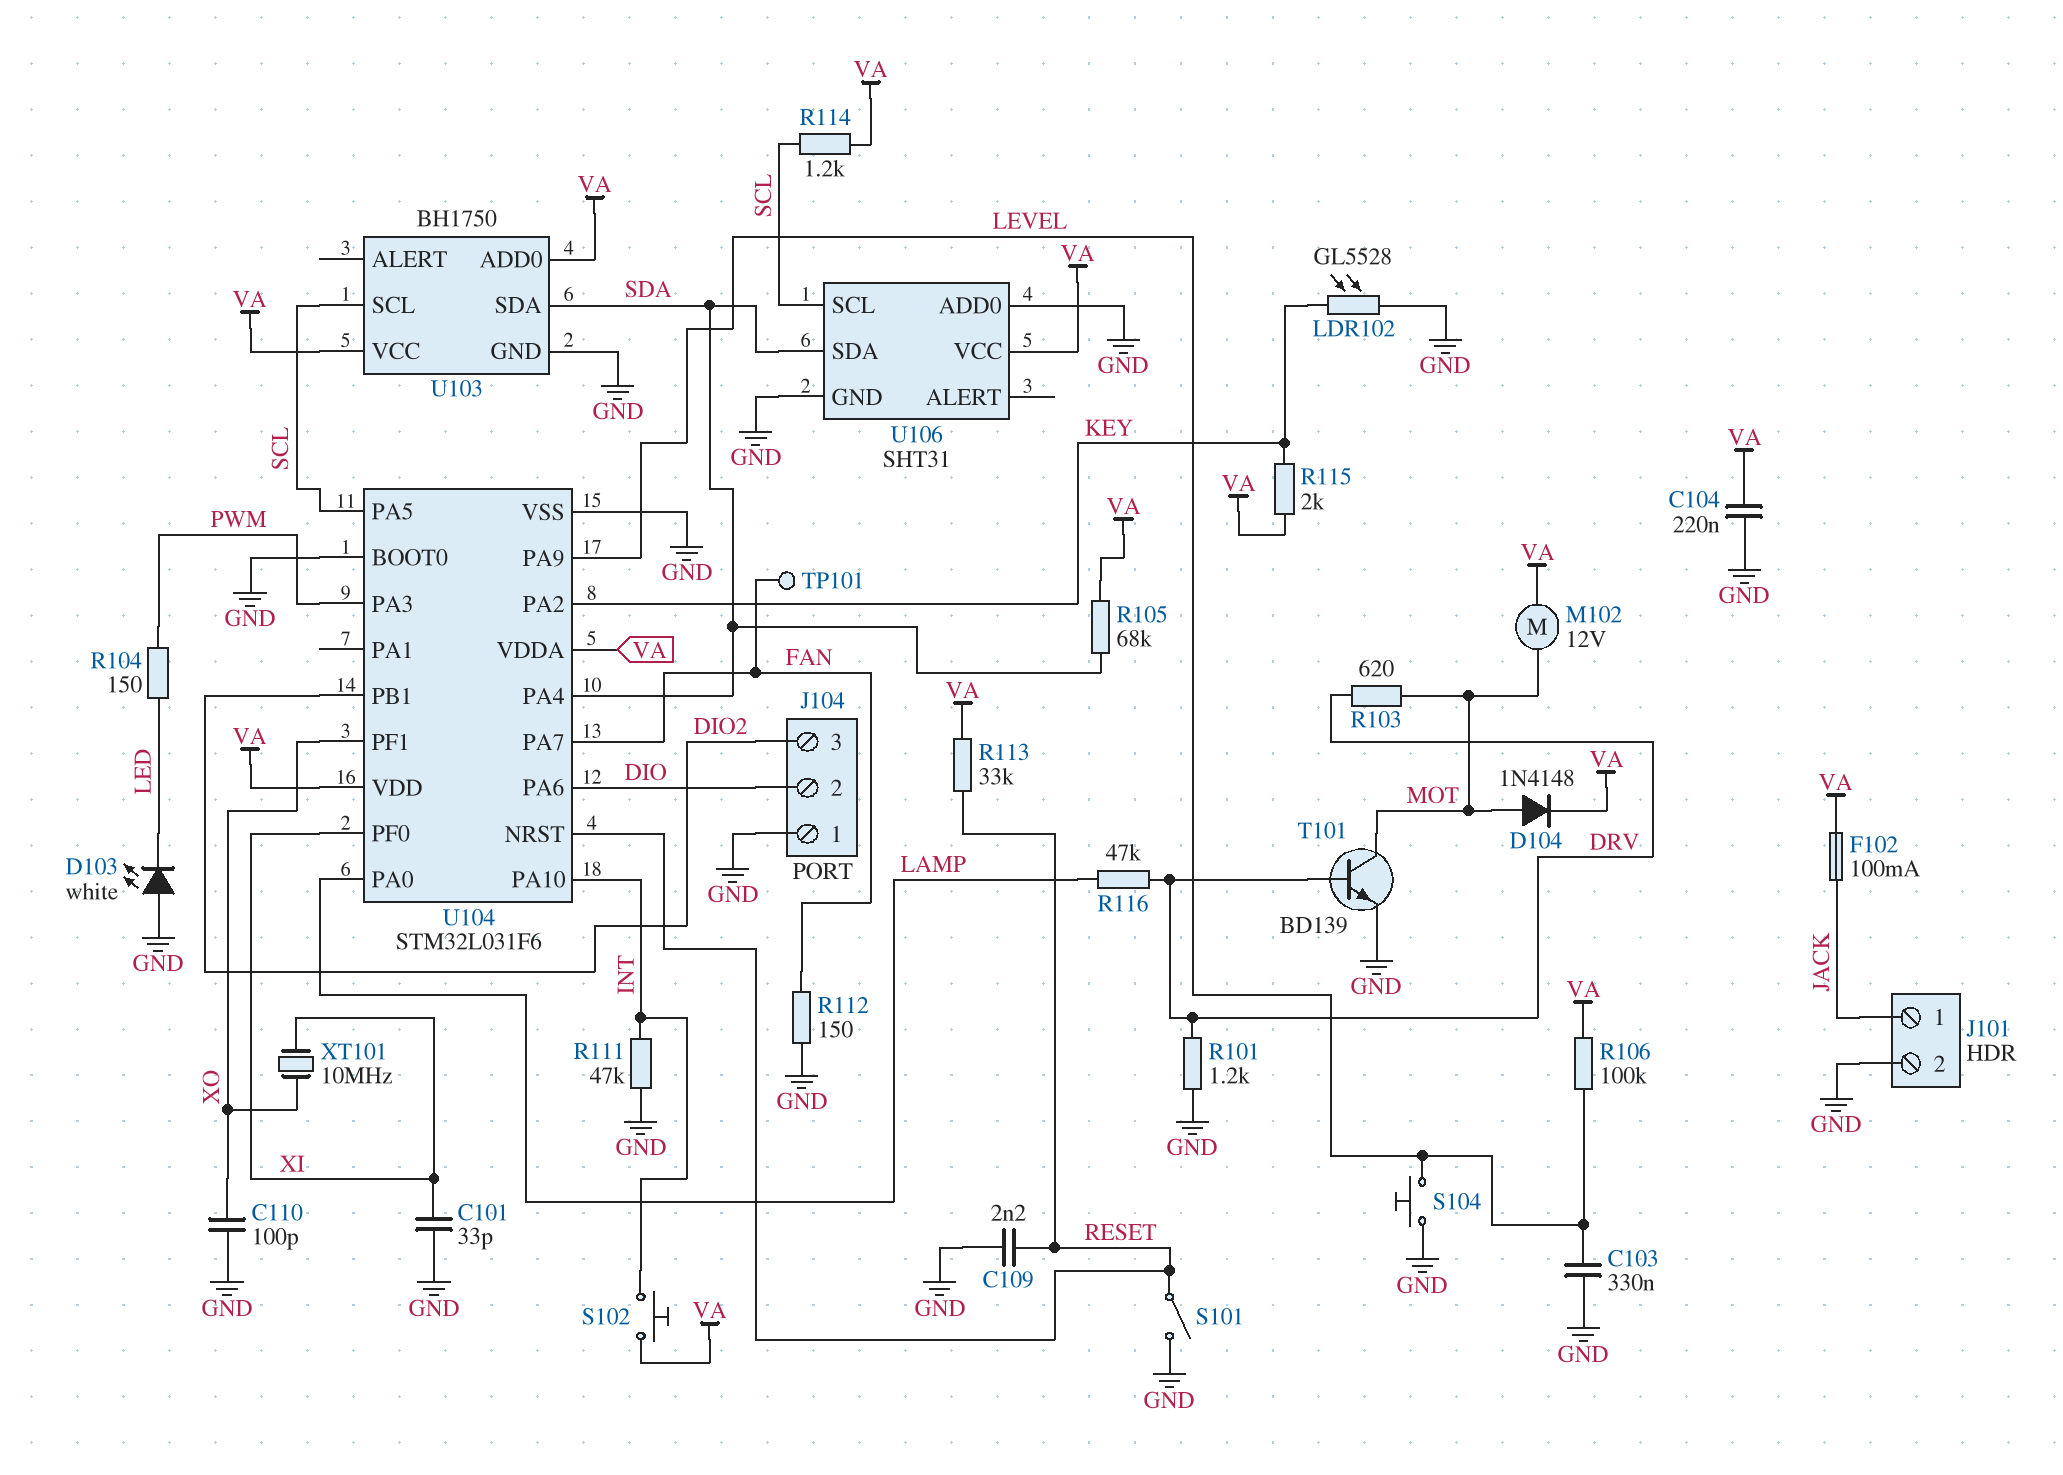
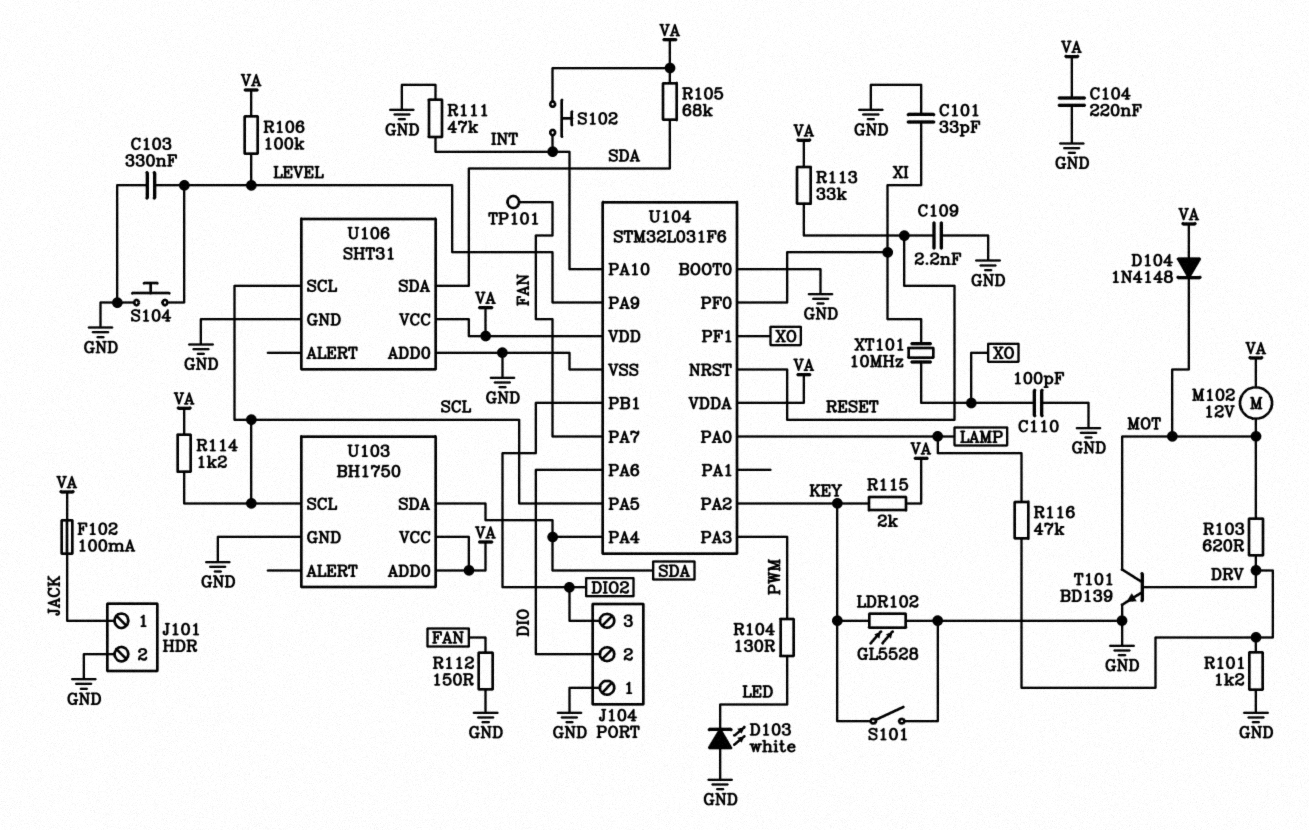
D104: diode 1N4148 (A MOT, K VA) -> diode 1N4148 (A VA, K MOT)
R104: 150 (LED, PWM) -> 130 (LED, PWM)
S101: switch (GND, RESET) -> switch (GND, KEY)

